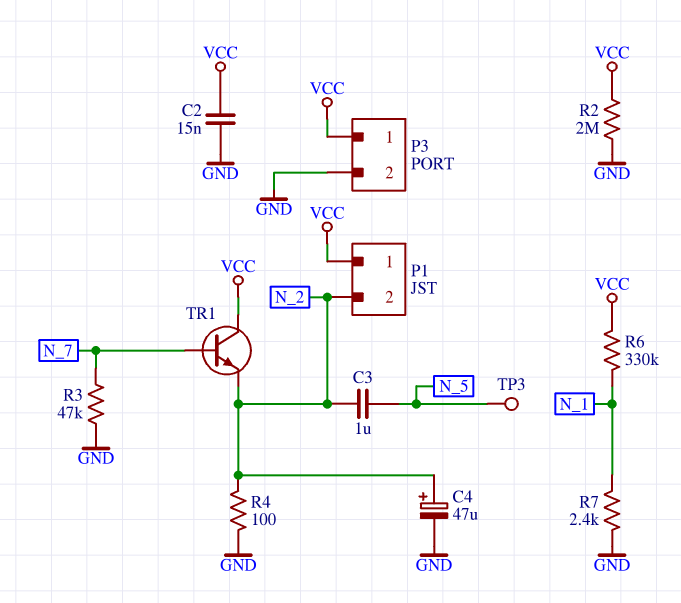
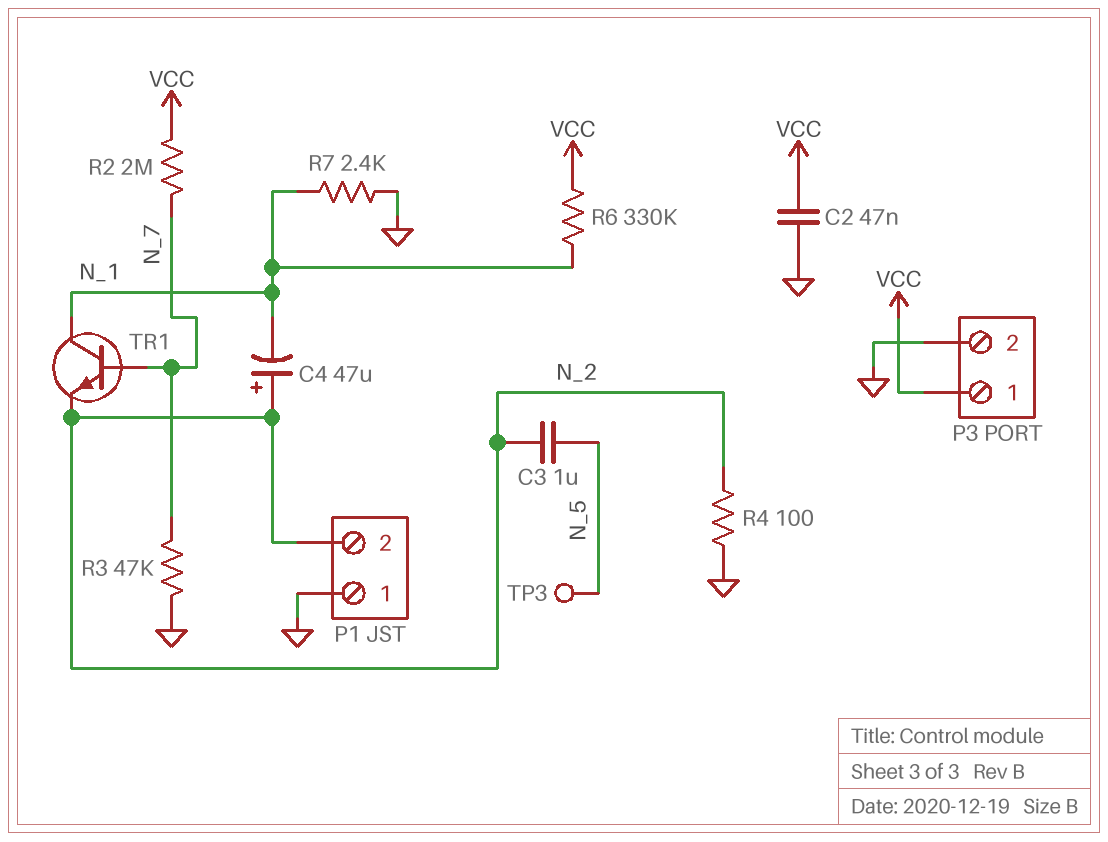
C2: 15nF (GND, VCC) -> 47nF (GND, VCC)
C4: 47uF (plus N_2, minus GND) -> 47uF (plus N_2, minus N_1)
P1 pin 1: VCC -> GND
R2: 2M (GND, VCC) -> 2M (N_7, VCC)
TR1: NPN (B N_7, C VCC, E N_2) -> NPN (B N_7, C N_1, E N_2)

